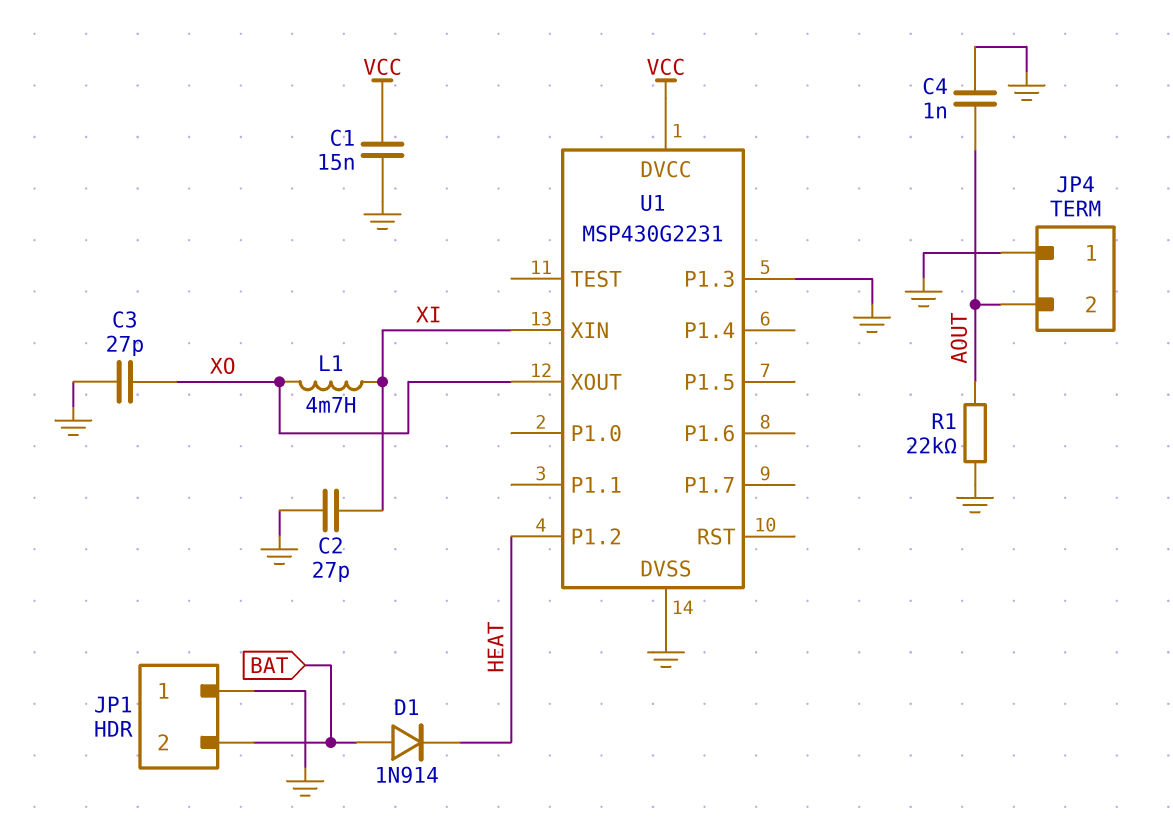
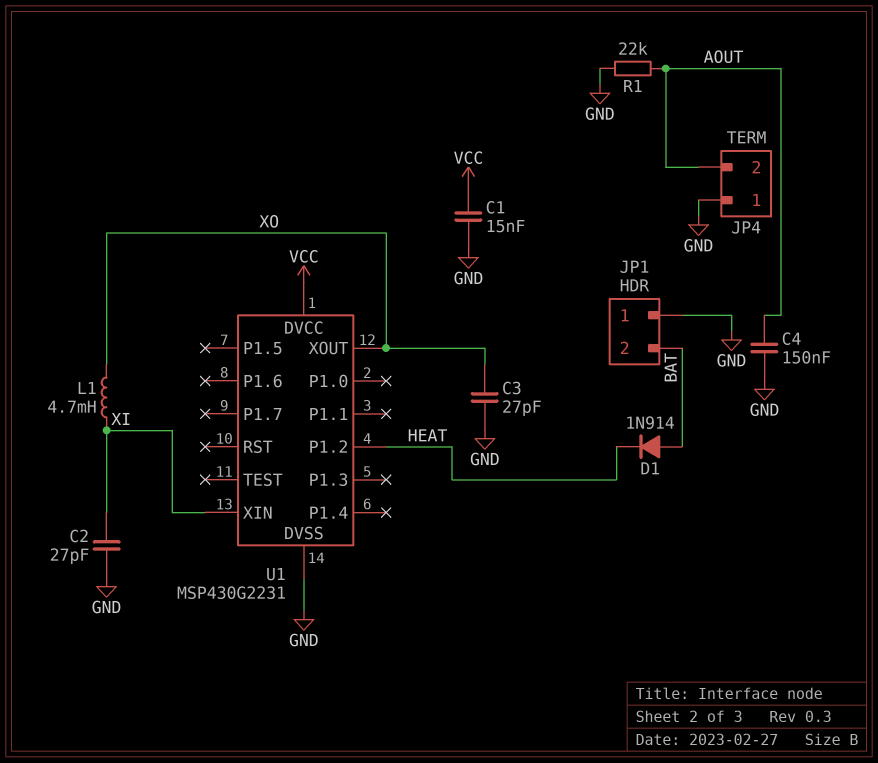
C4: 1nF (AOUT, GND) -> 150nF (AOUT, GND)
U1 pin P1.3: GND -> none

